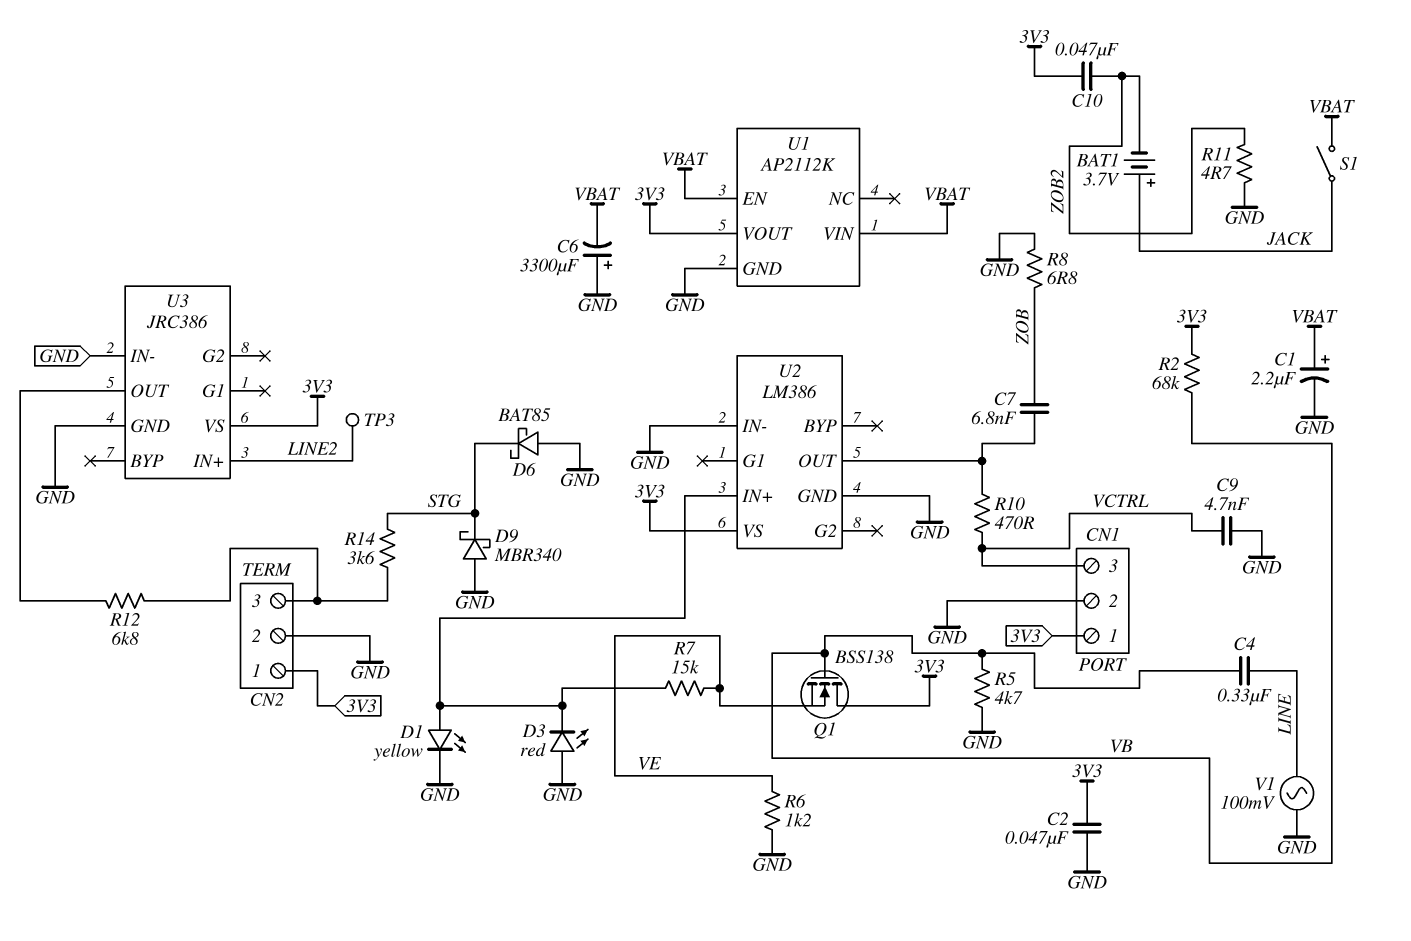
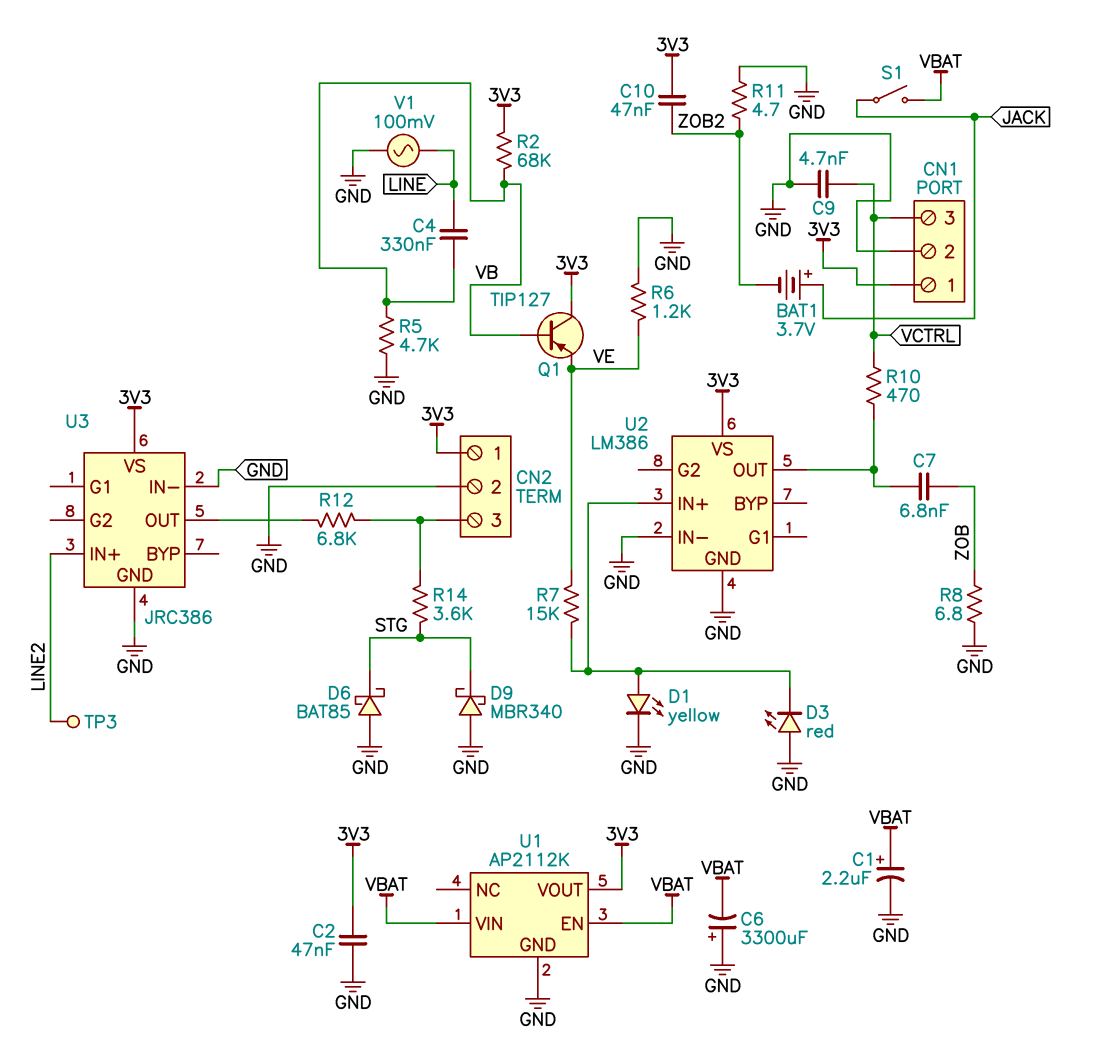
Q1: NMOS BSS138 (G VB, D 3V3, S VE) -> PNP TIP127 (B VB, C 3V3, E VE)

